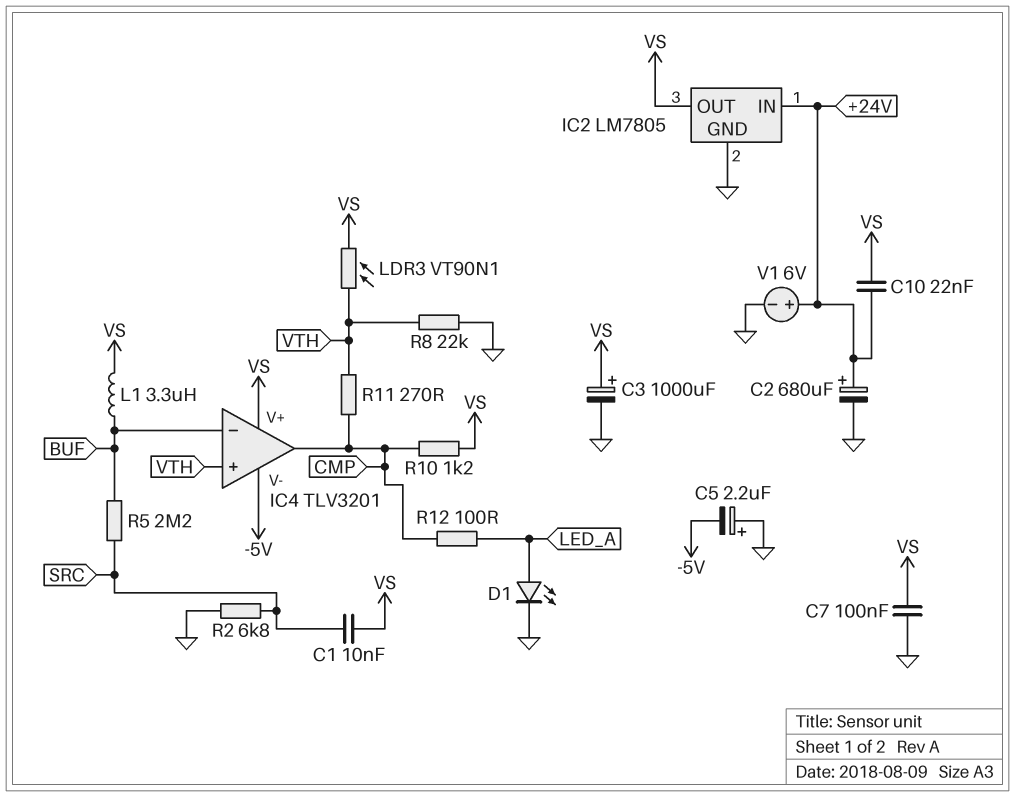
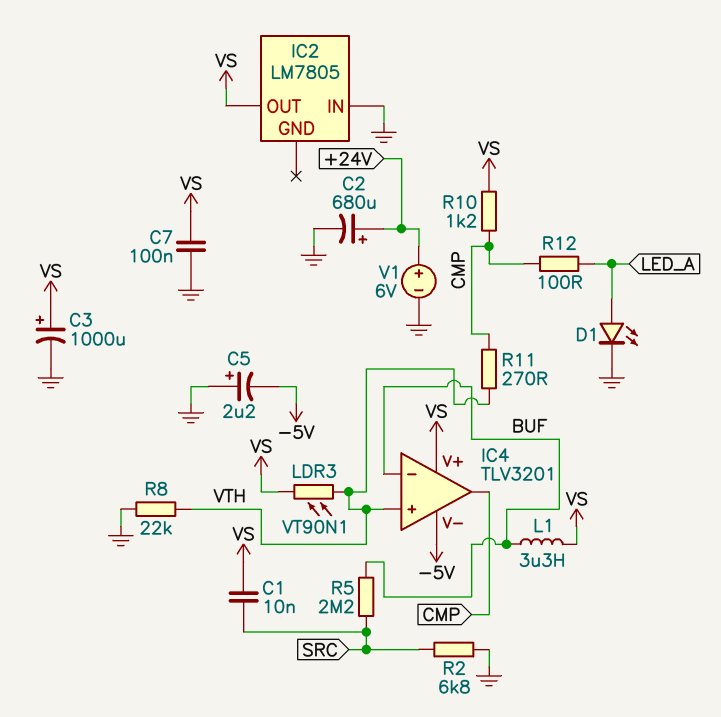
C10: 22nF (+24V, VS) -> none
IC2 pin GND: GND -> none
IC2 pin IN: +24V -> GND

